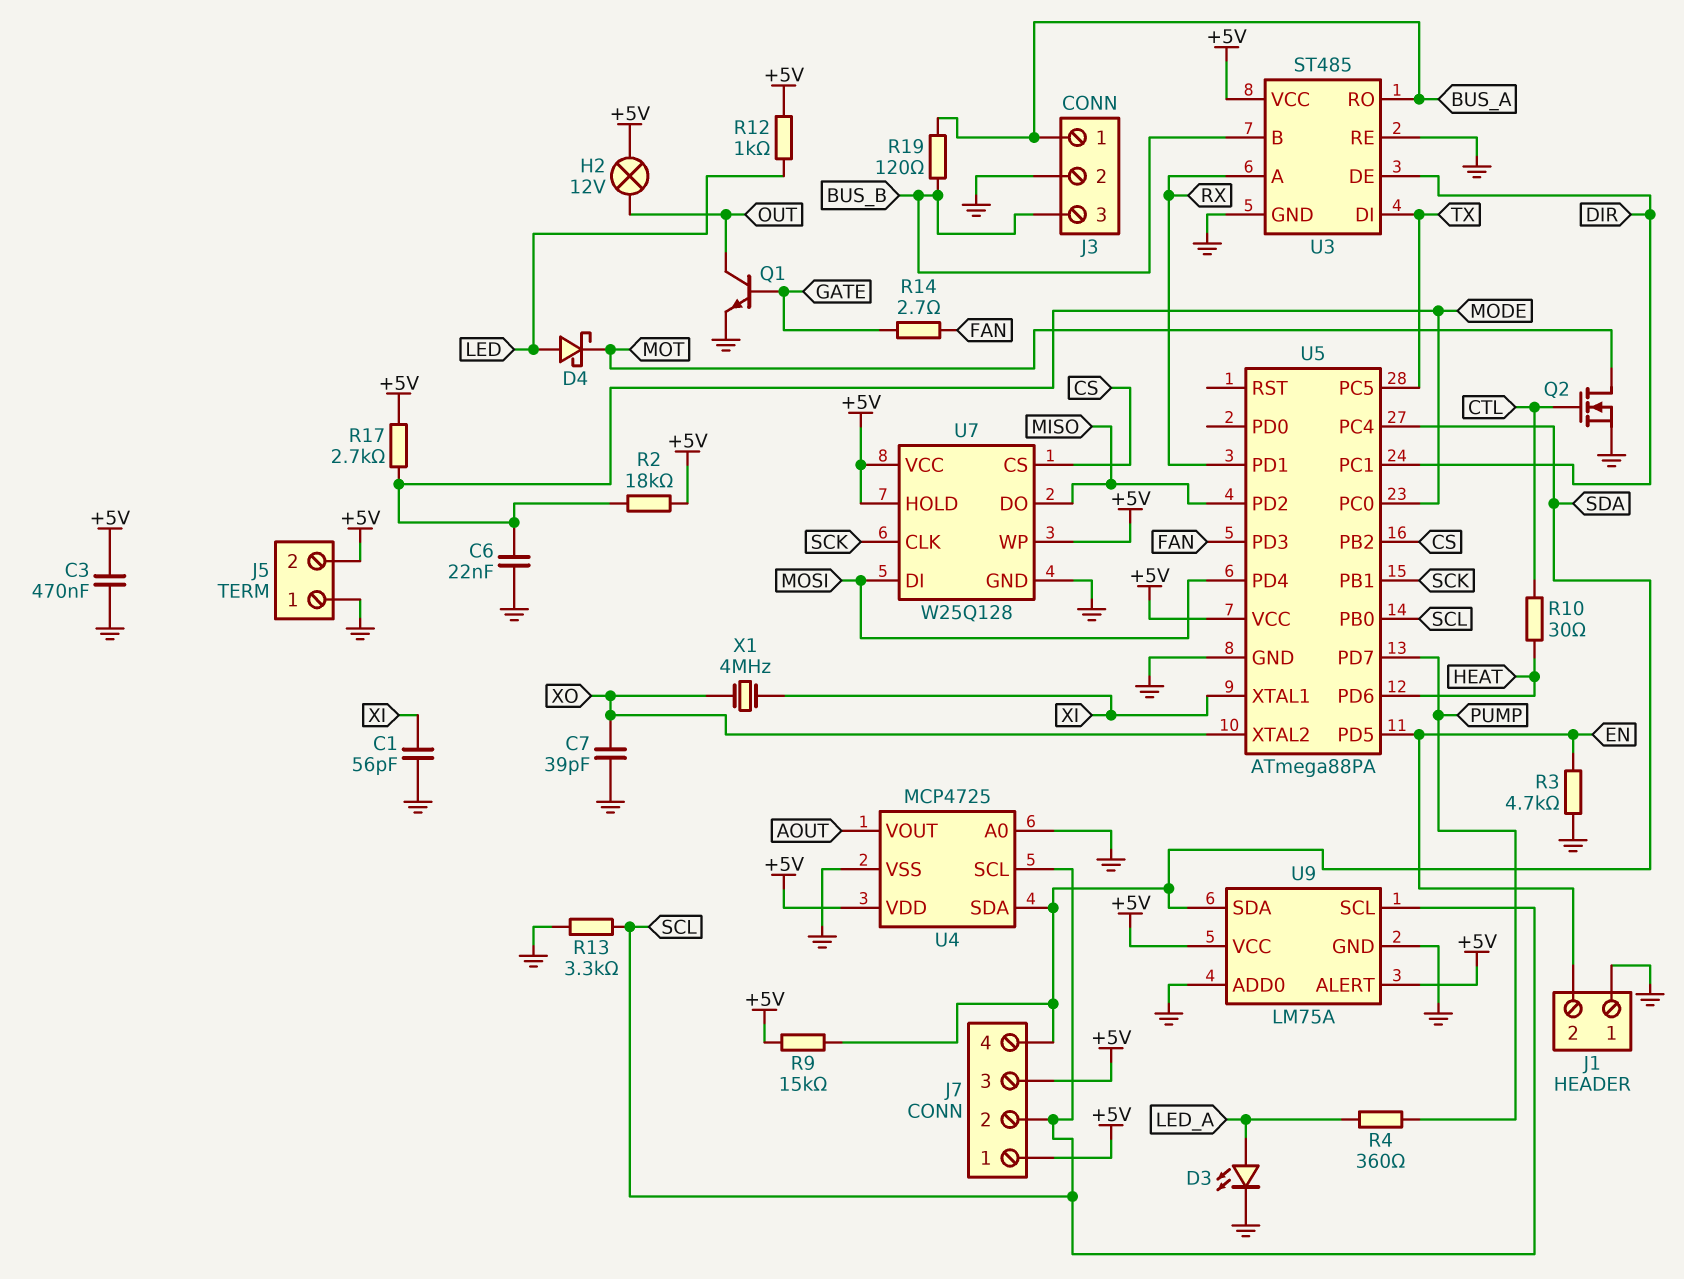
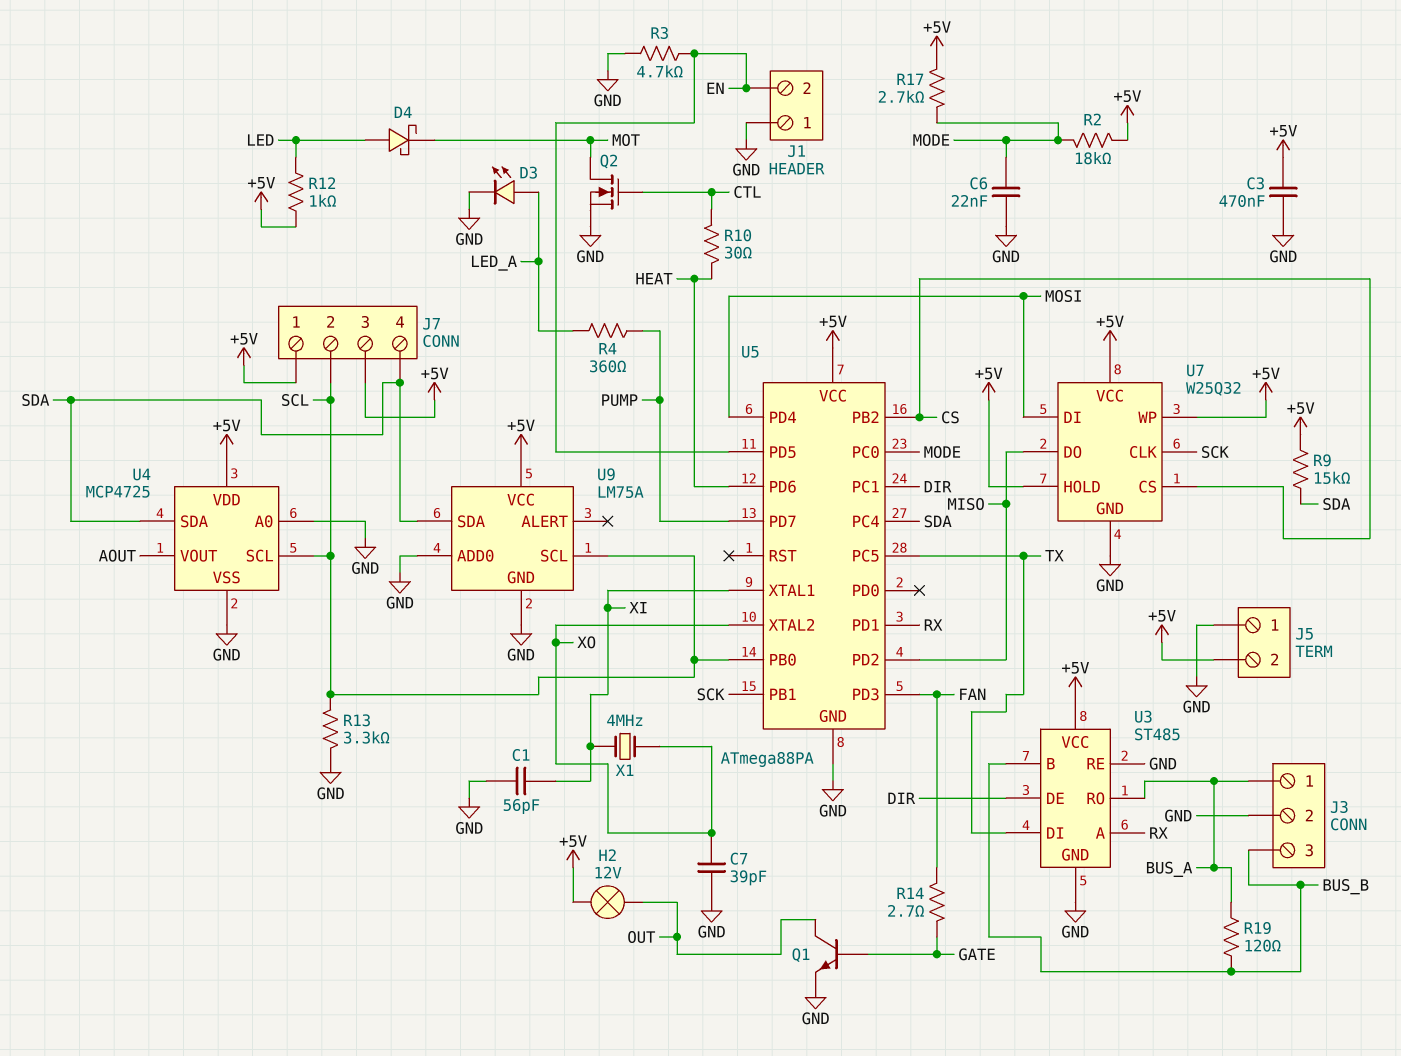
U7: W25Q128 -> W25Q32
U9 pin ALERT: +5V -> none

